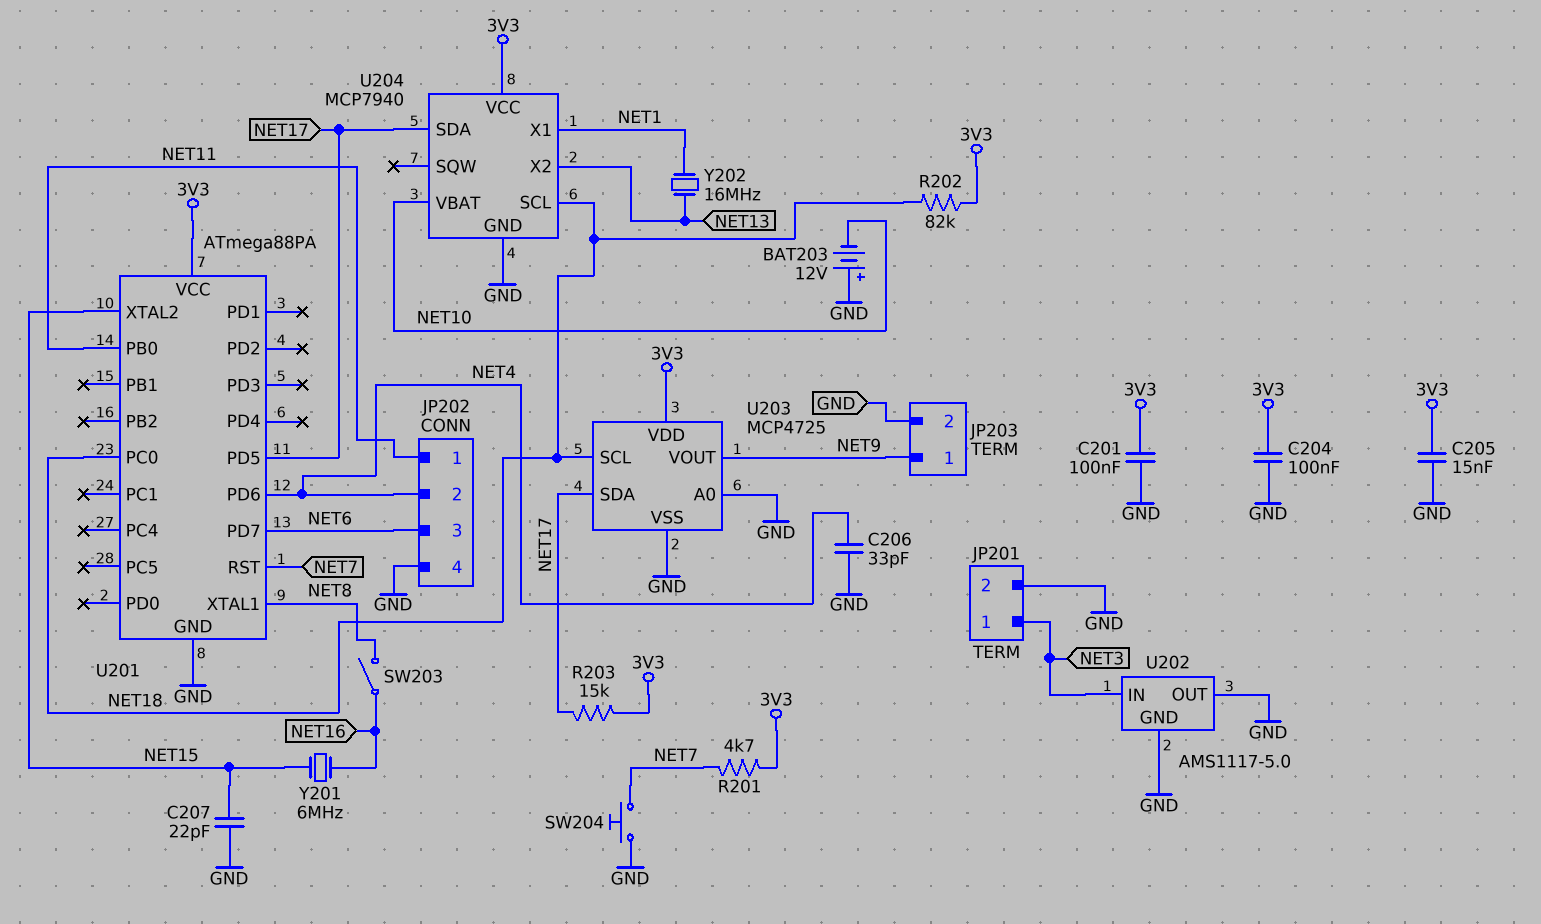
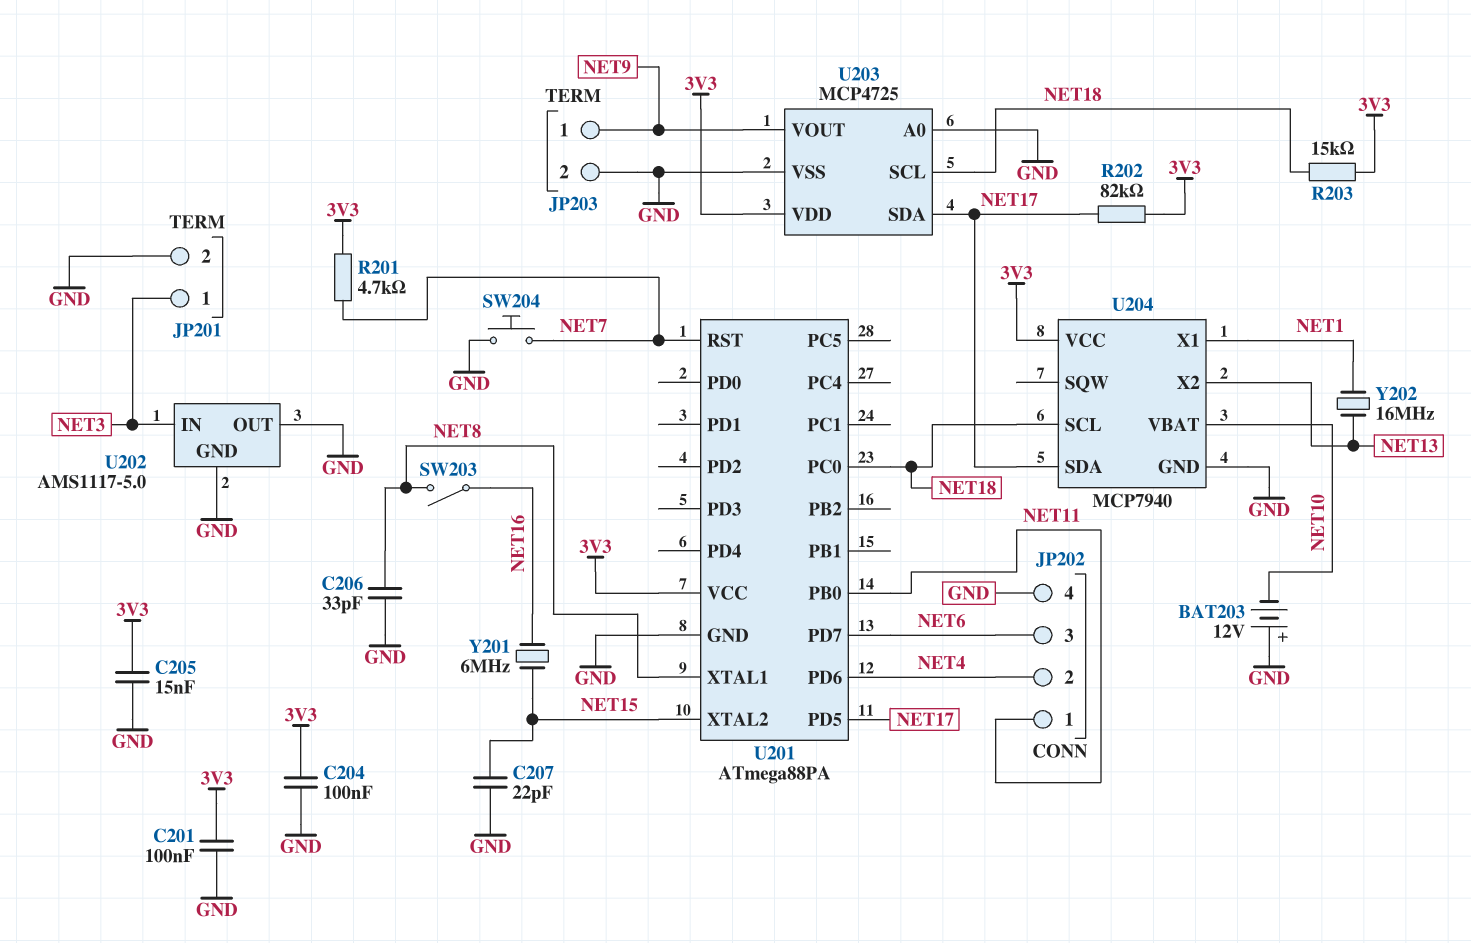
C206: 33pF (GND, NET4) -> 33pF (GND, NET8)
R202: 82k (3V3, NET18) -> 82k (3V3, NET17)
R203: 15k (3V3, NET17) -> 15k (3V3, NET18)

